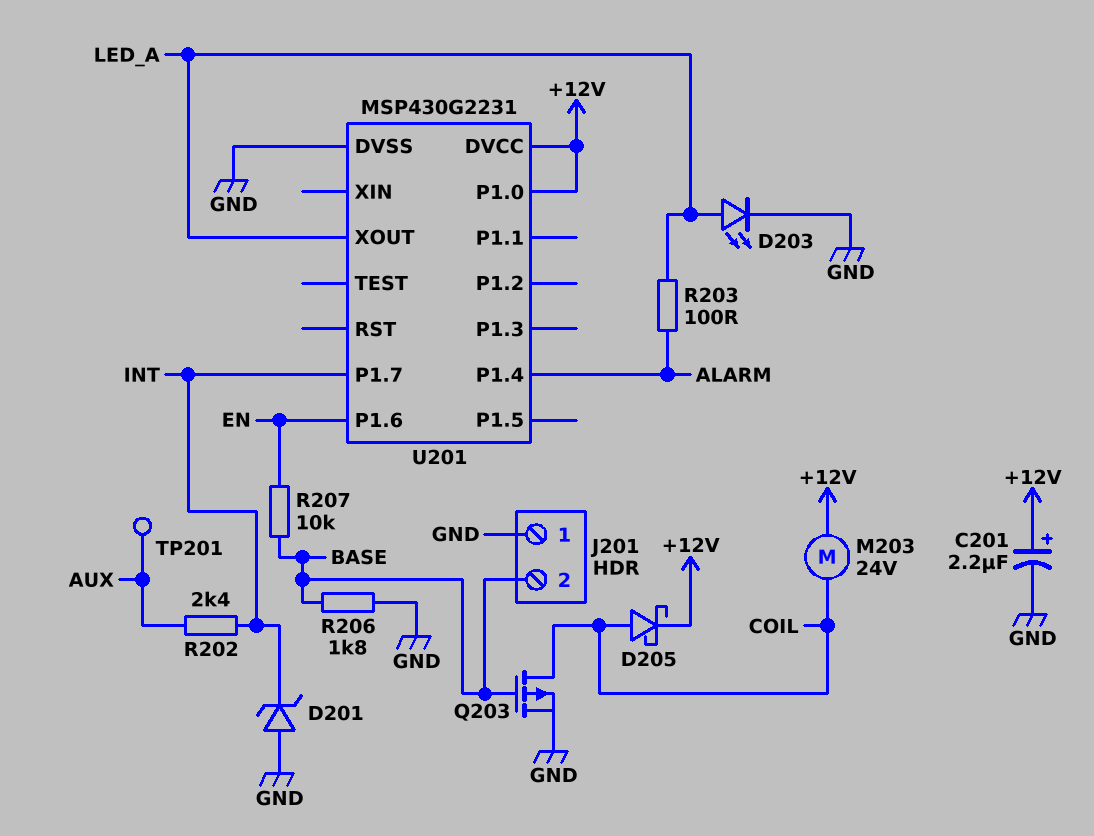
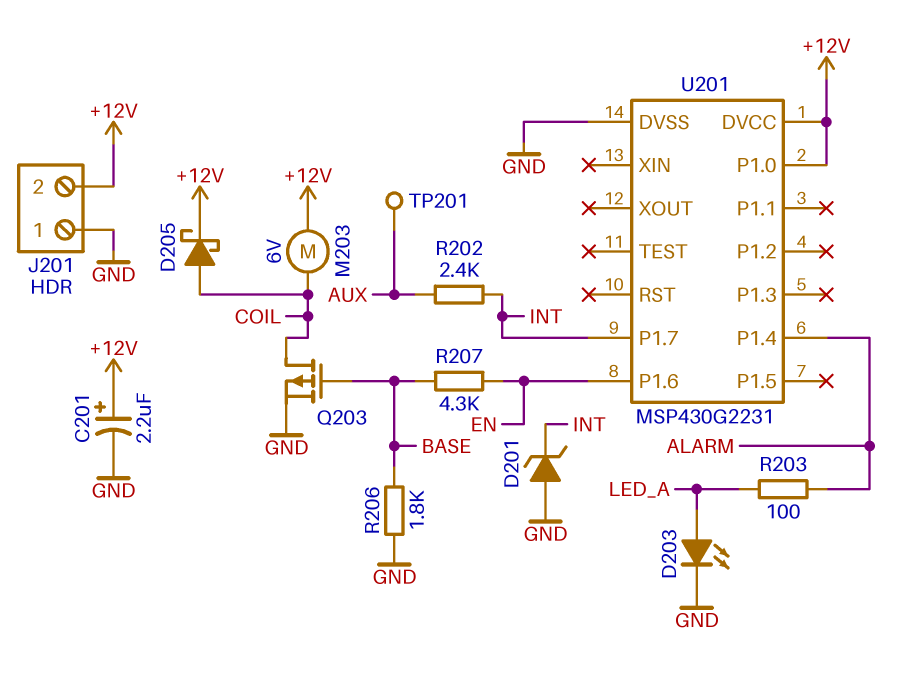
J201 pin 2: BASE -> +12V
M203: motor 24V (+12V, COIL) -> motor 6V (+12V, COIL)
R207: 10k (BASE, EN) -> 4.3k (BASE, EN)
U201 pin XOUT: LED_A -> none

